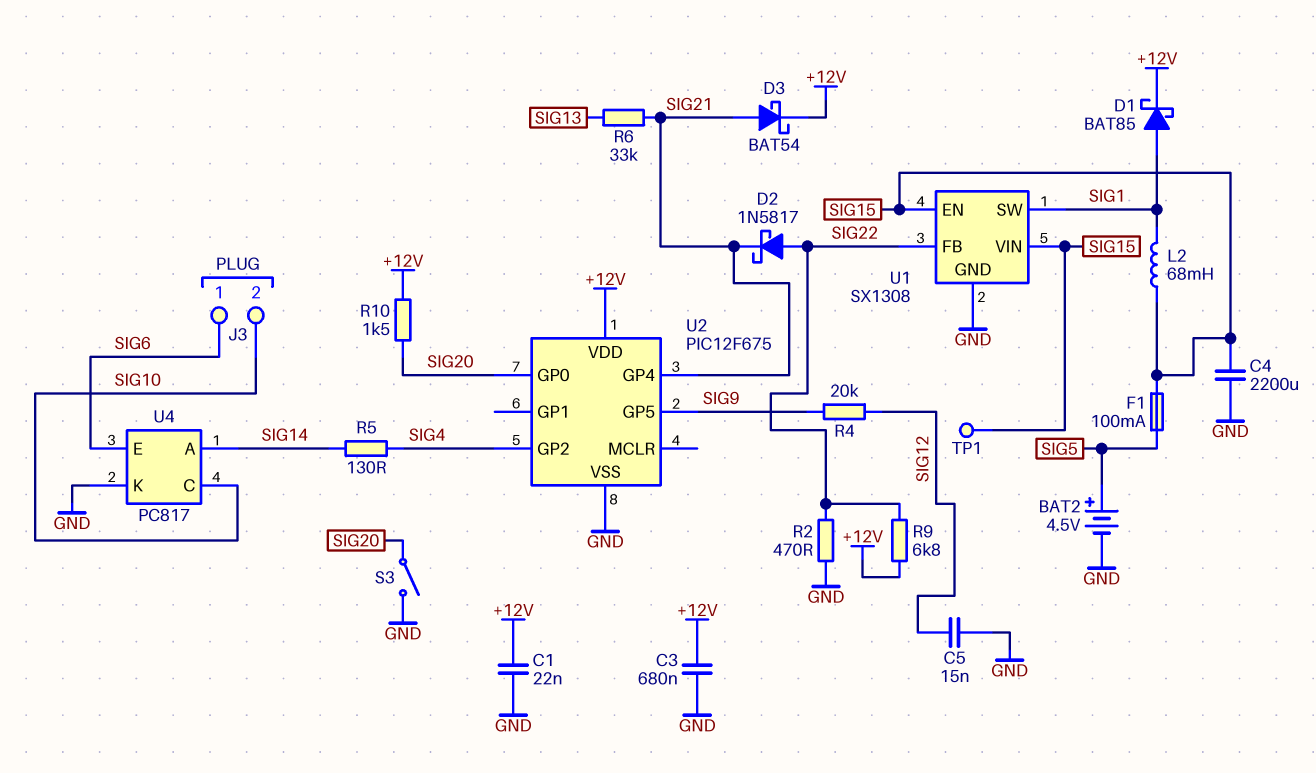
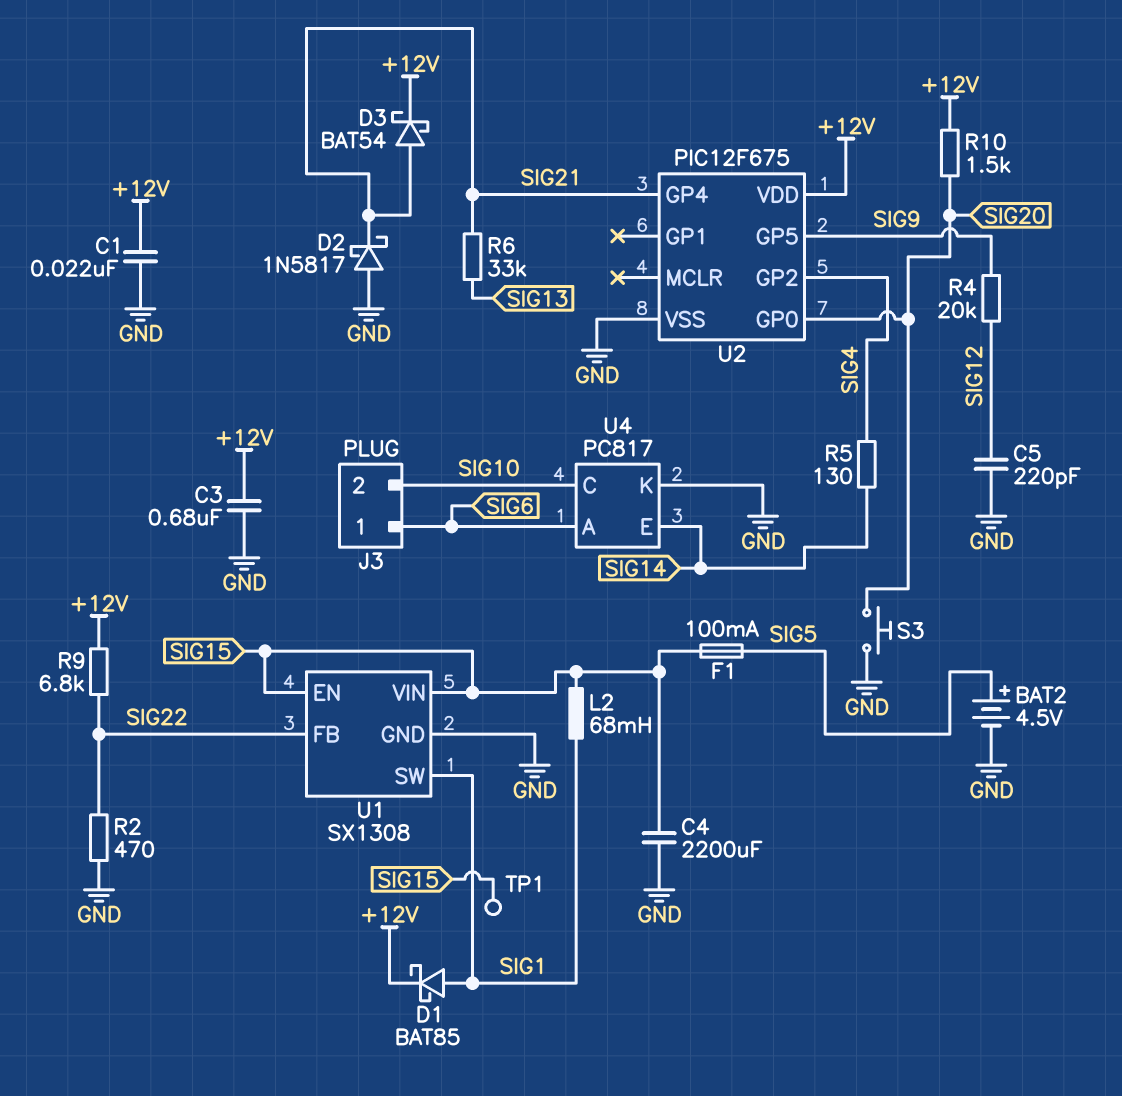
C5: 15nF (GND, SIG12) -> 220pF (GND, SIG12)
D2: schottky 1N5817 (A SIG22, K SIG21) -> schottky 1N5817 (A GND, K SIG21)
S3: switch (GND, SIG20) -> button (GND, SIG20)
U4 pin A: SIG14 -> SIG6
U4 pin E: SIG6 -> SIG14

